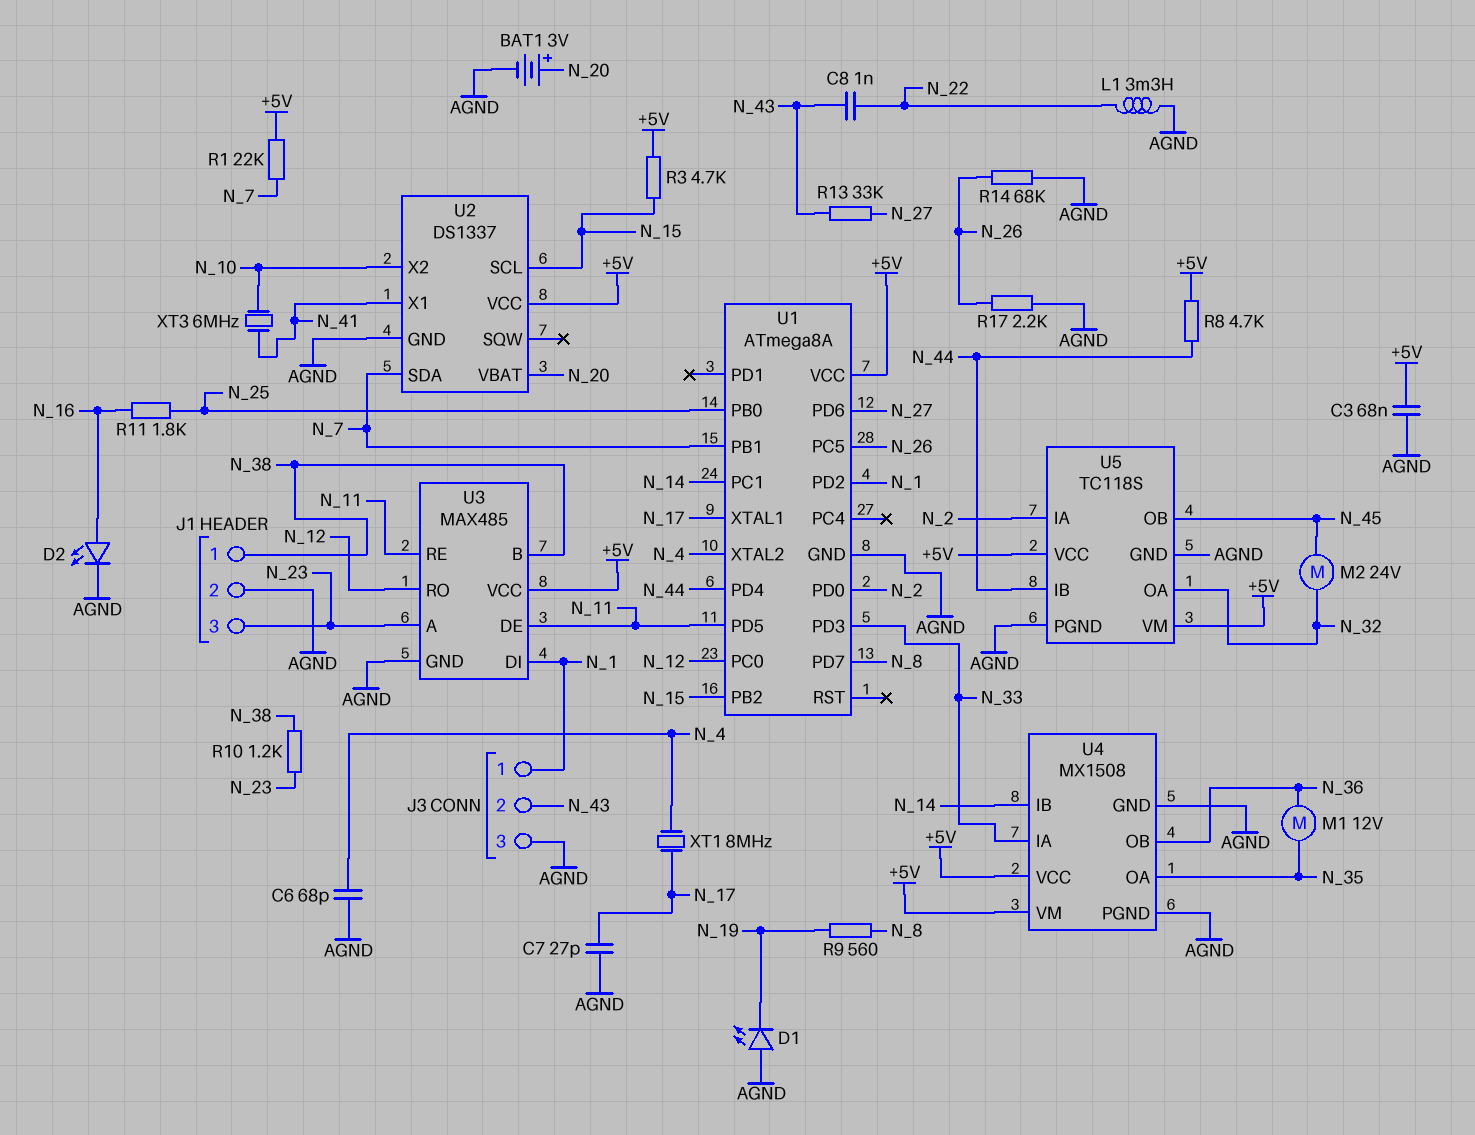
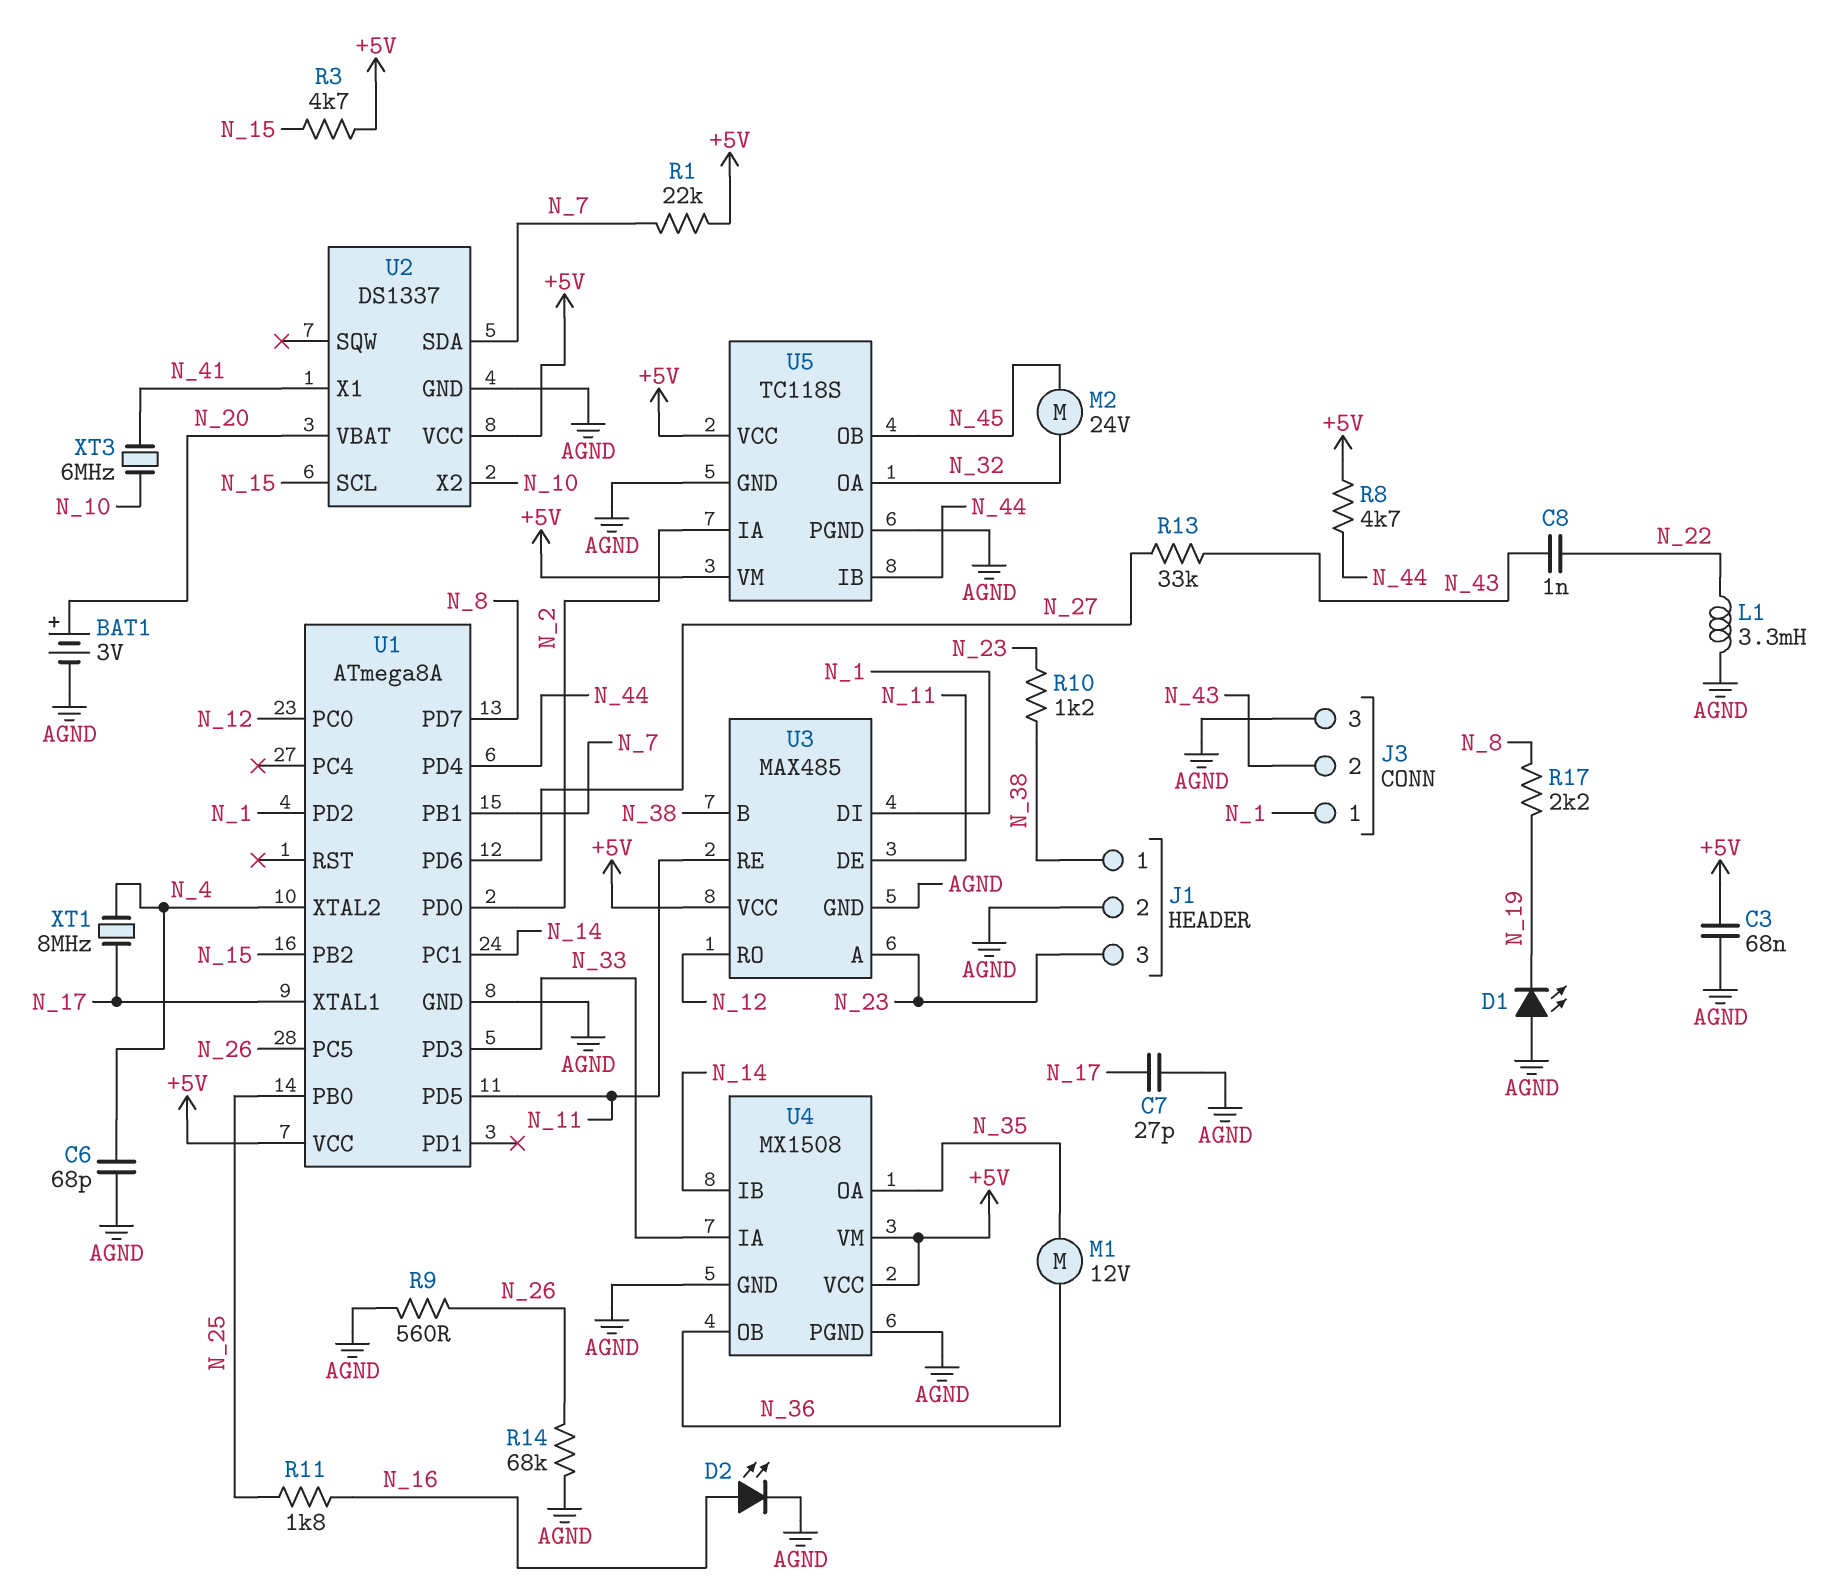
R9: 560 (N_8, N_19) -> 560 (AGND, N_26)
R17: 2.2k (AGND, N_26) -> 2.2k (N_8, N_19)

